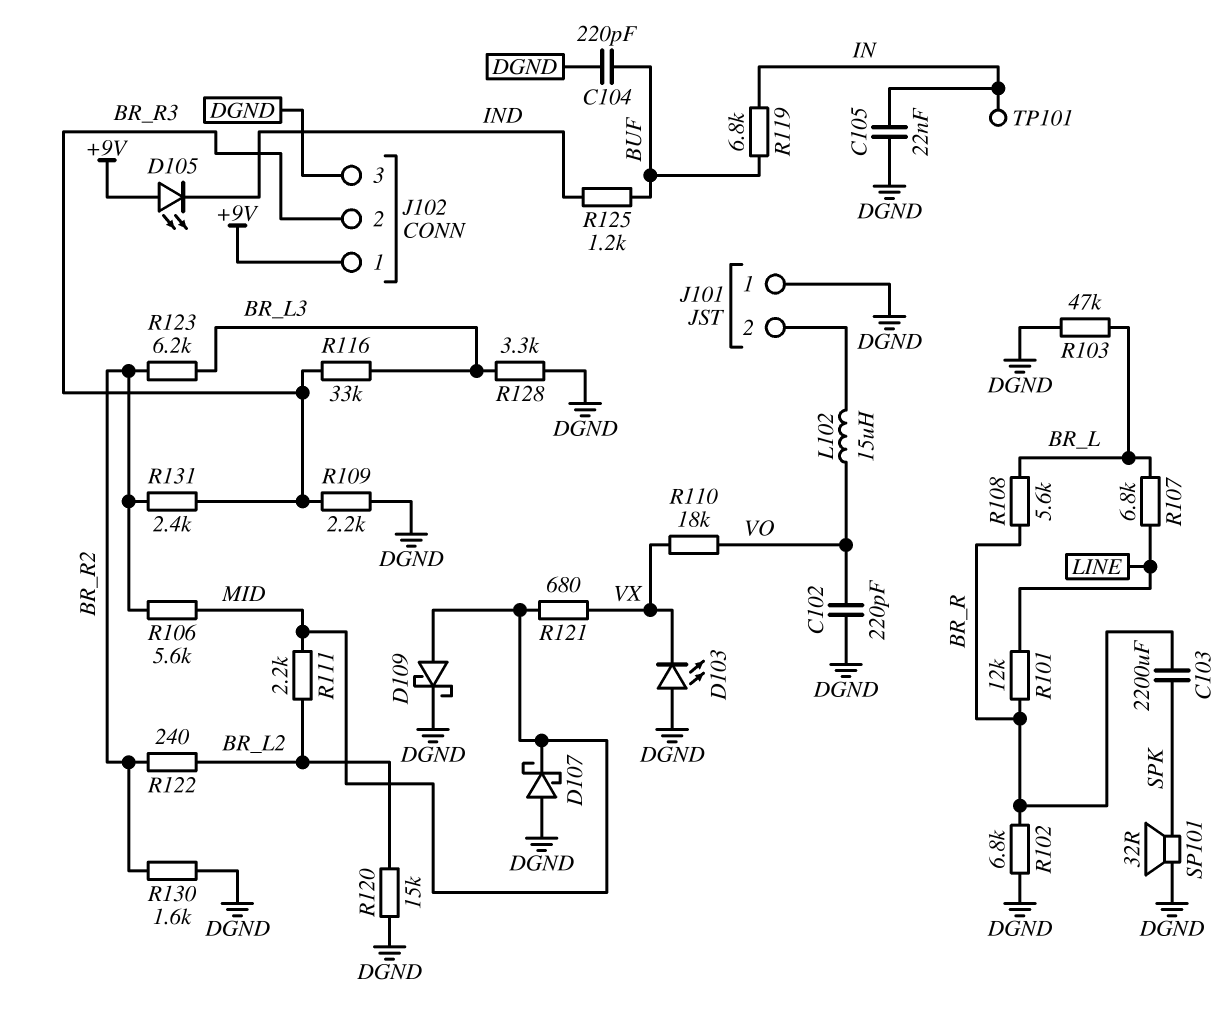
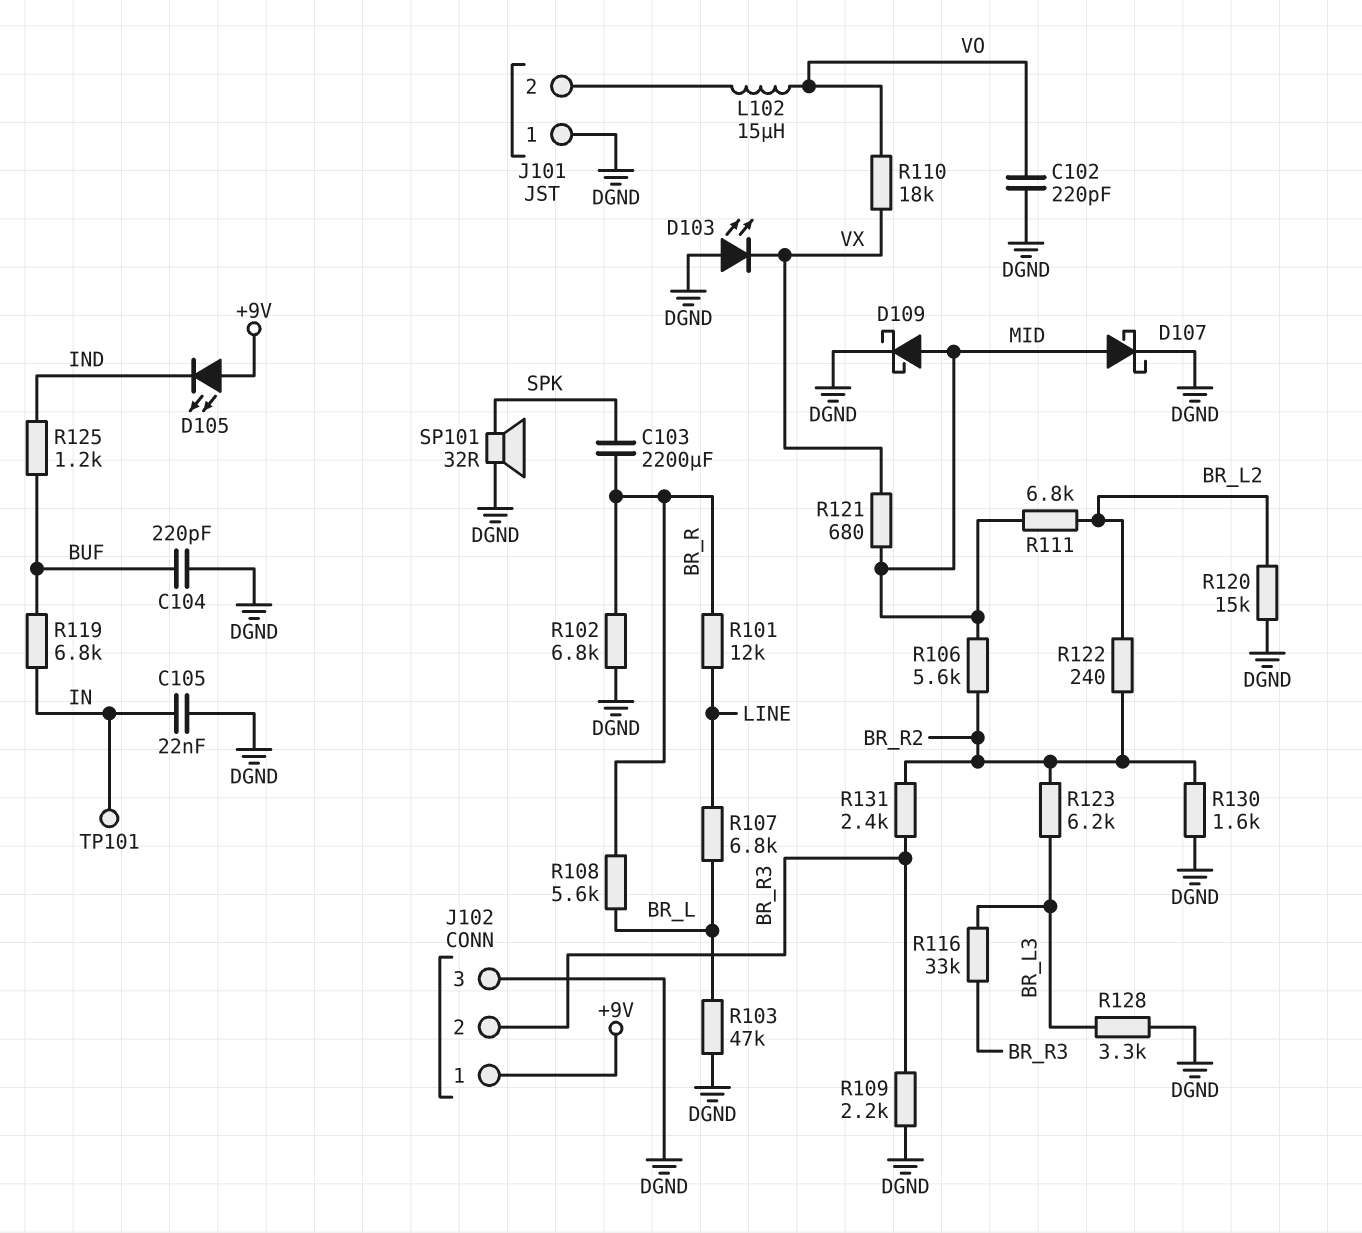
D107: schottky (A DGND, K MID) -> schottky (A MID, K DGND)
R111: 2.2k (BR_L2, MID) -> 6.8k (BR_L2, MID)

